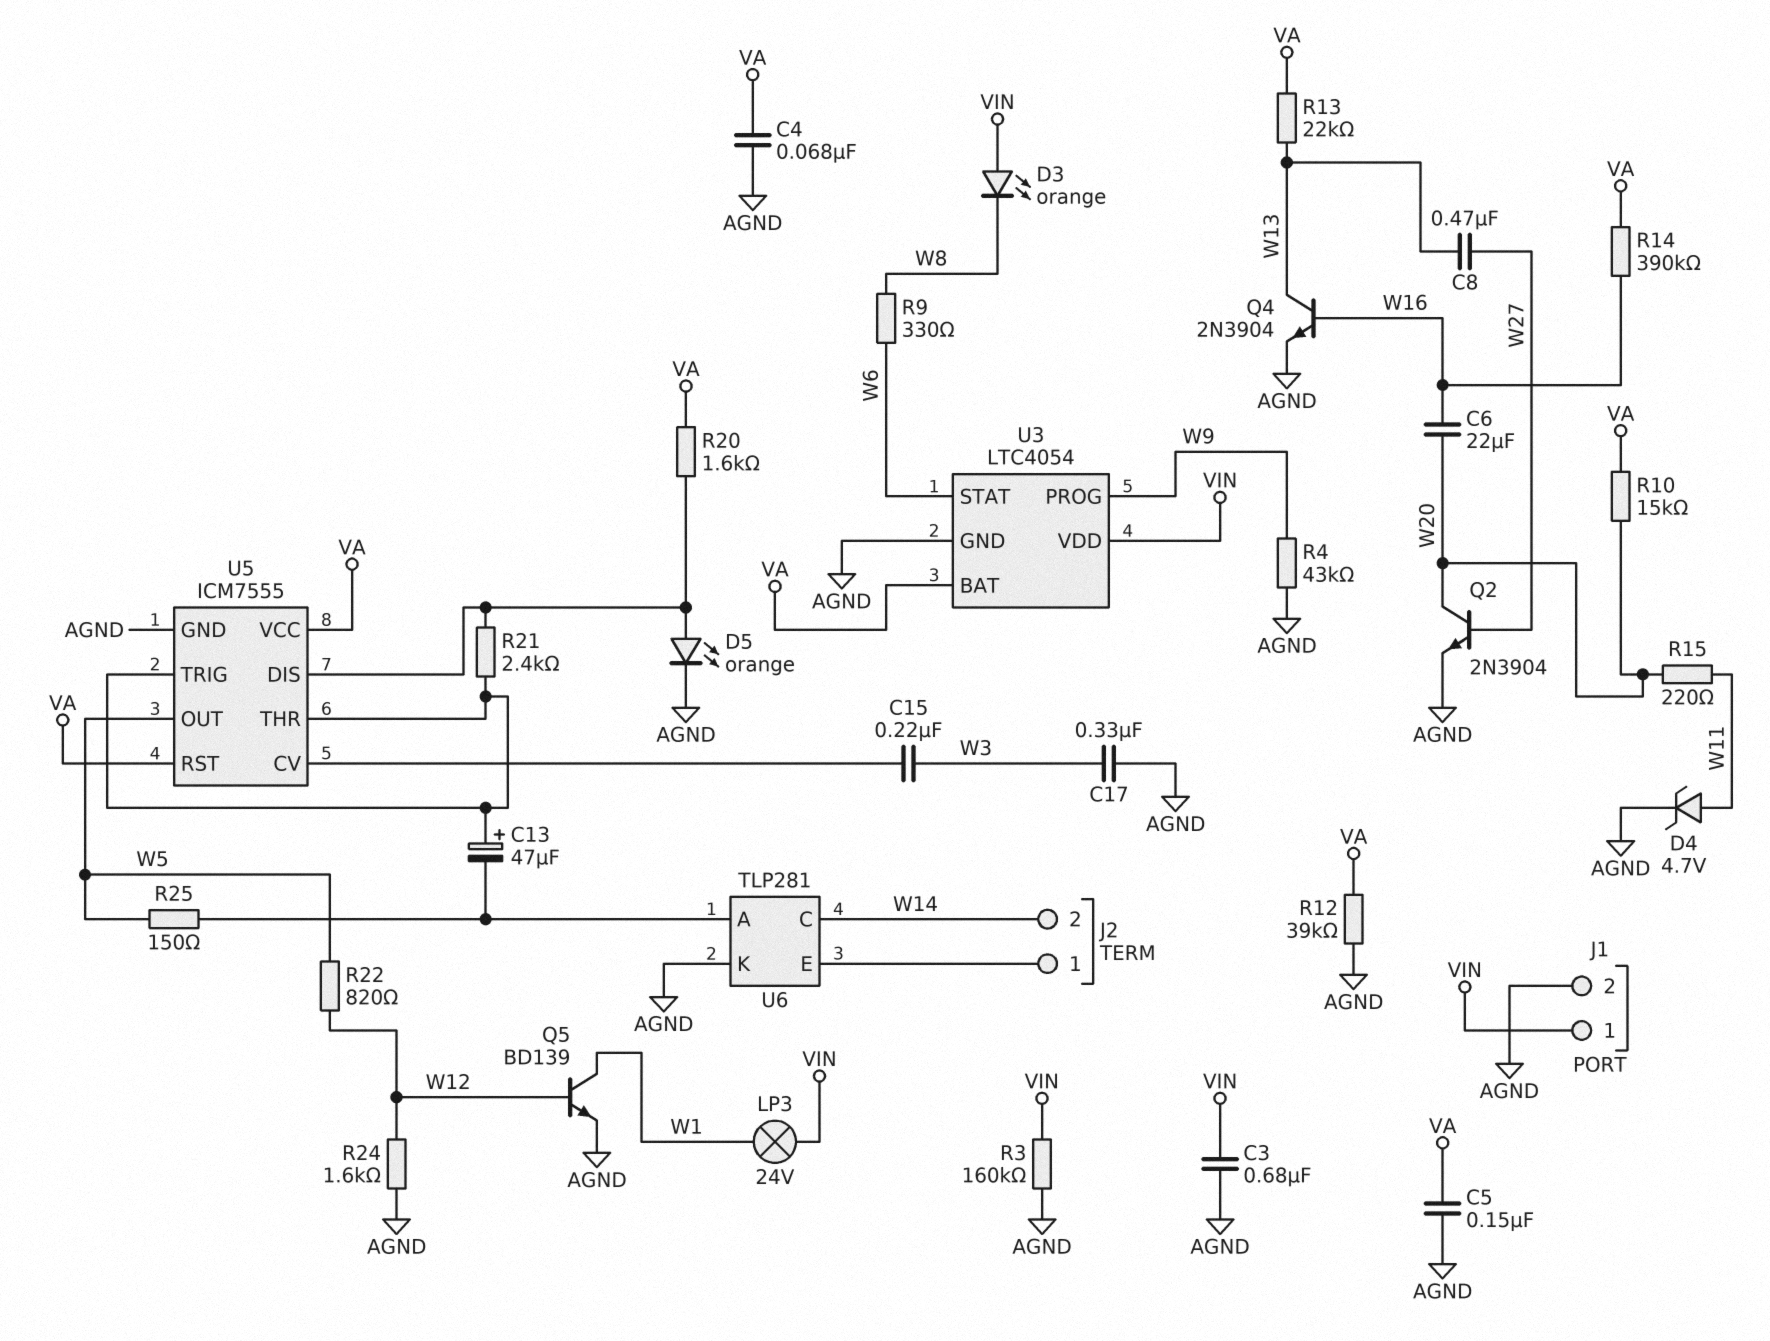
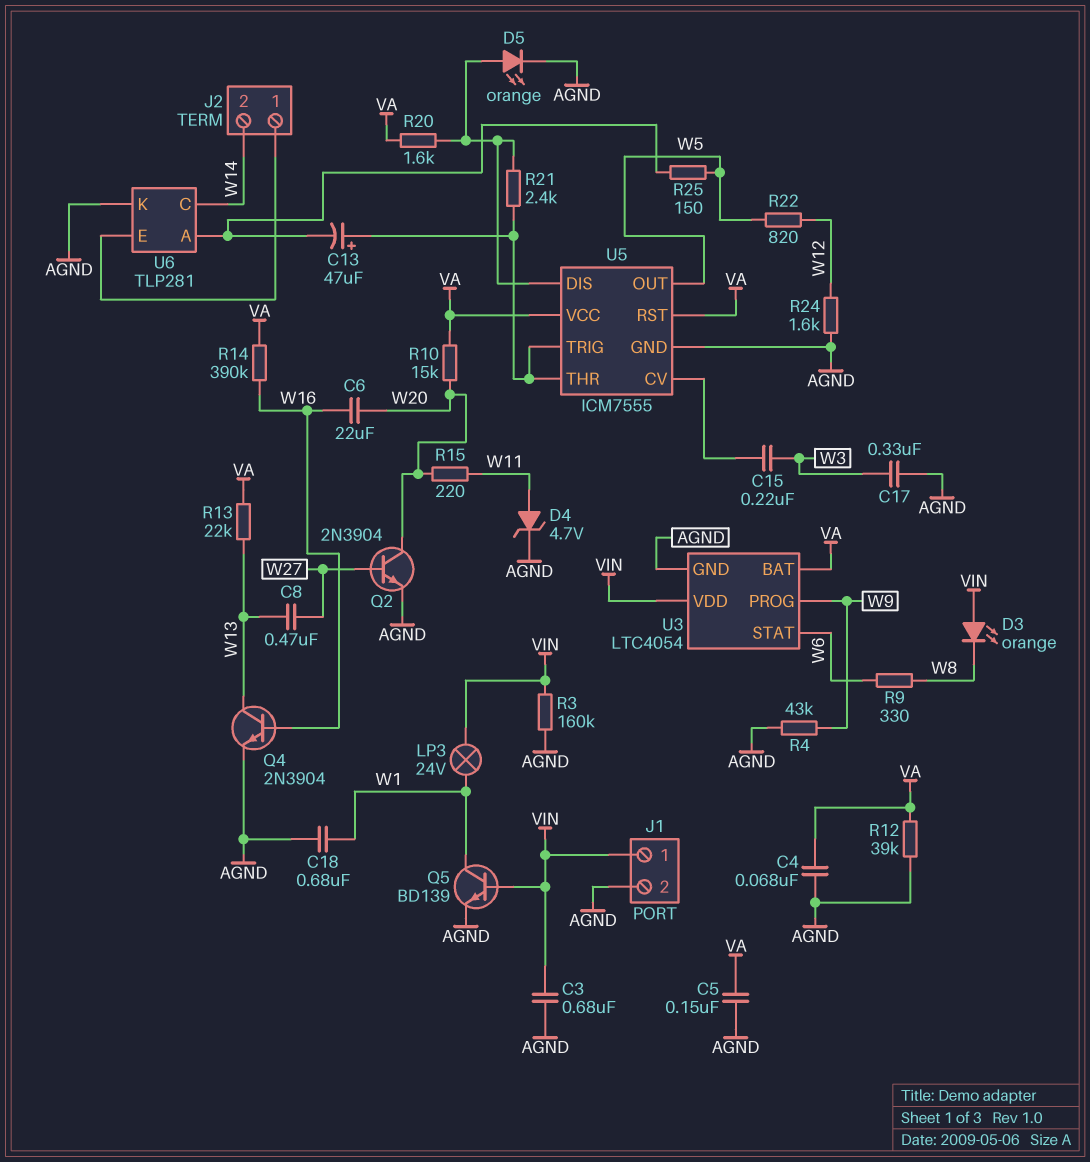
C18: none -> 680nF (AGND, W1)
Q5: NPN BD139 (B W12, C W1, E AGND) -> NPN BD139 (B VIN, C W1, E AGND)

